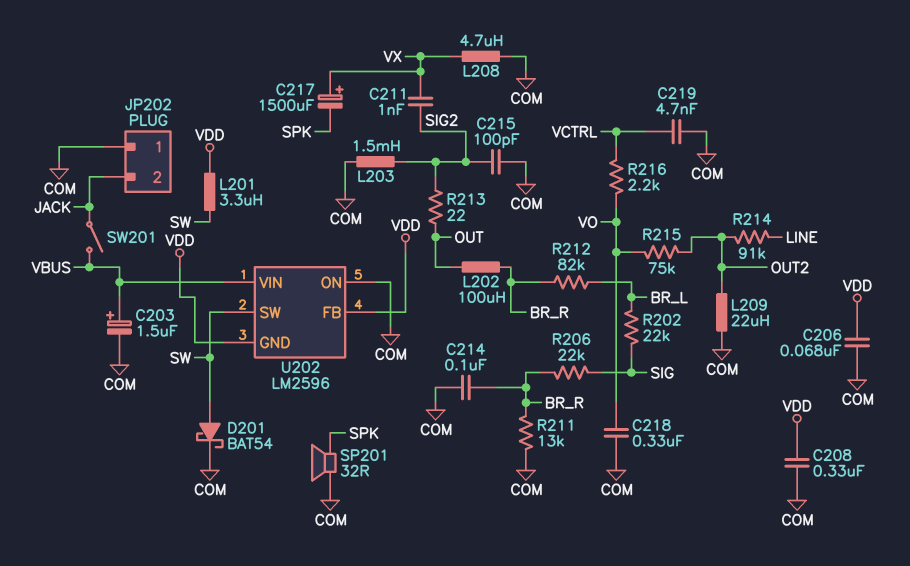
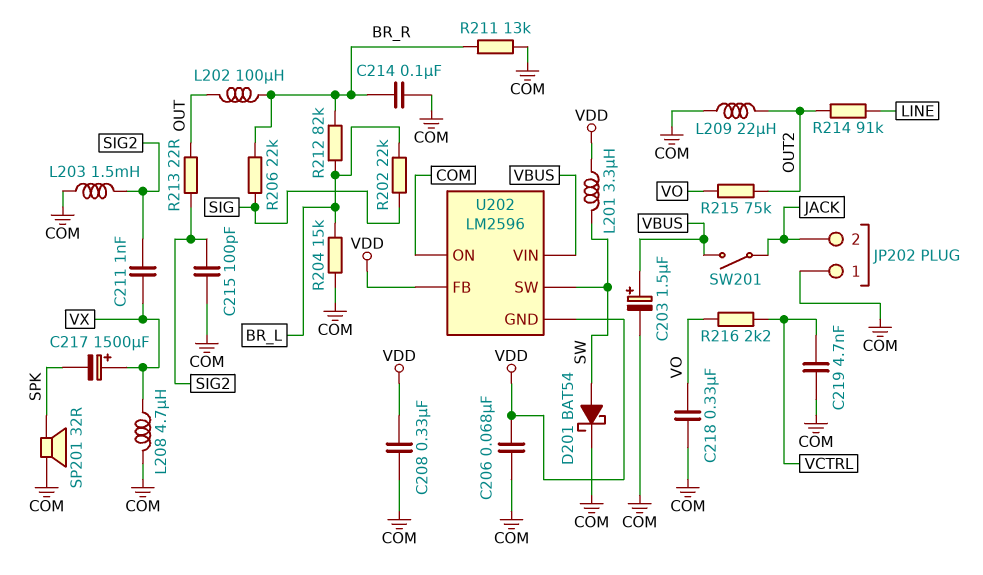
R204: none -> 15k (BR_L, COM)

